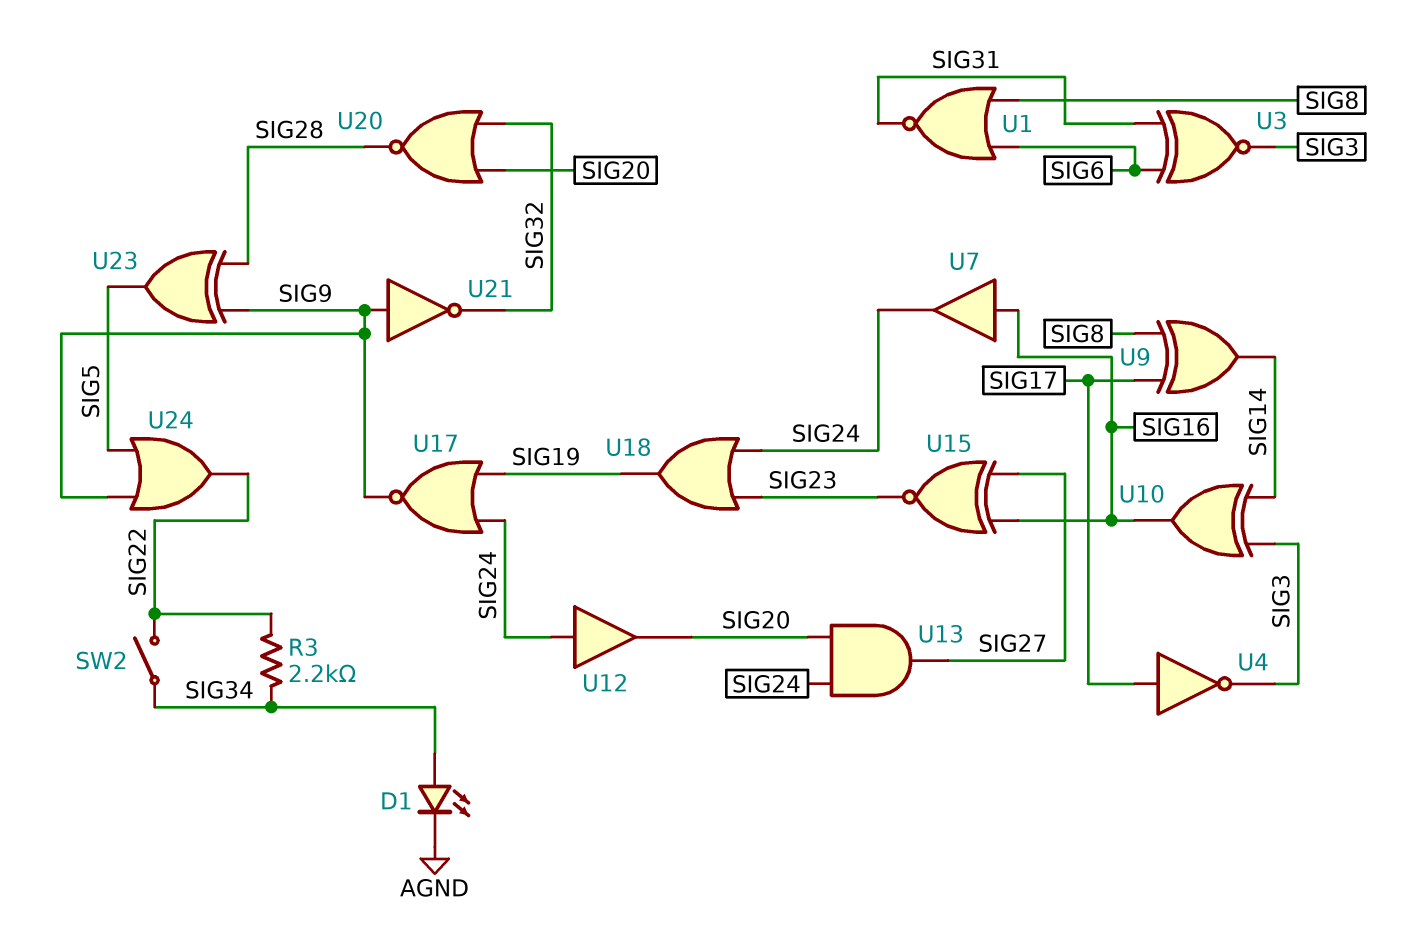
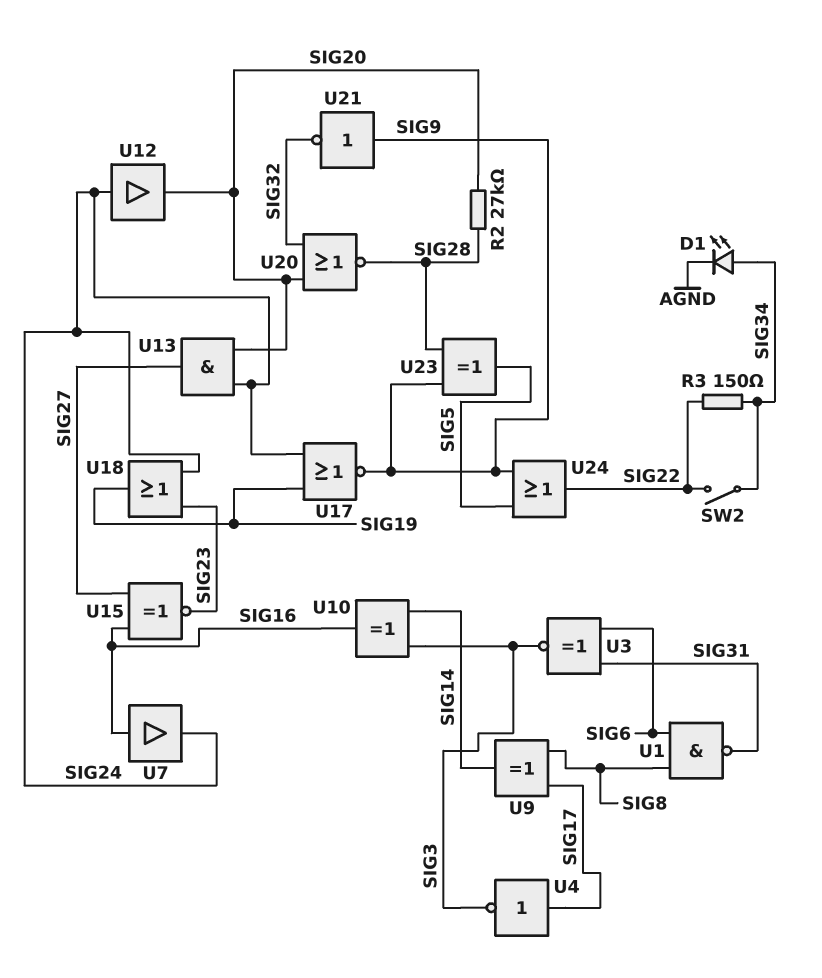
R2: none -> 27k (SIG20, SIG28)
R3: 2.2k (SIG22, SIG34) -> 150 (SIG22, SIG34)
U1: NOR (in SIG6, in SIG8, out SIG31) -> NAND (in SIG6, in SIG8, out SIG31)

